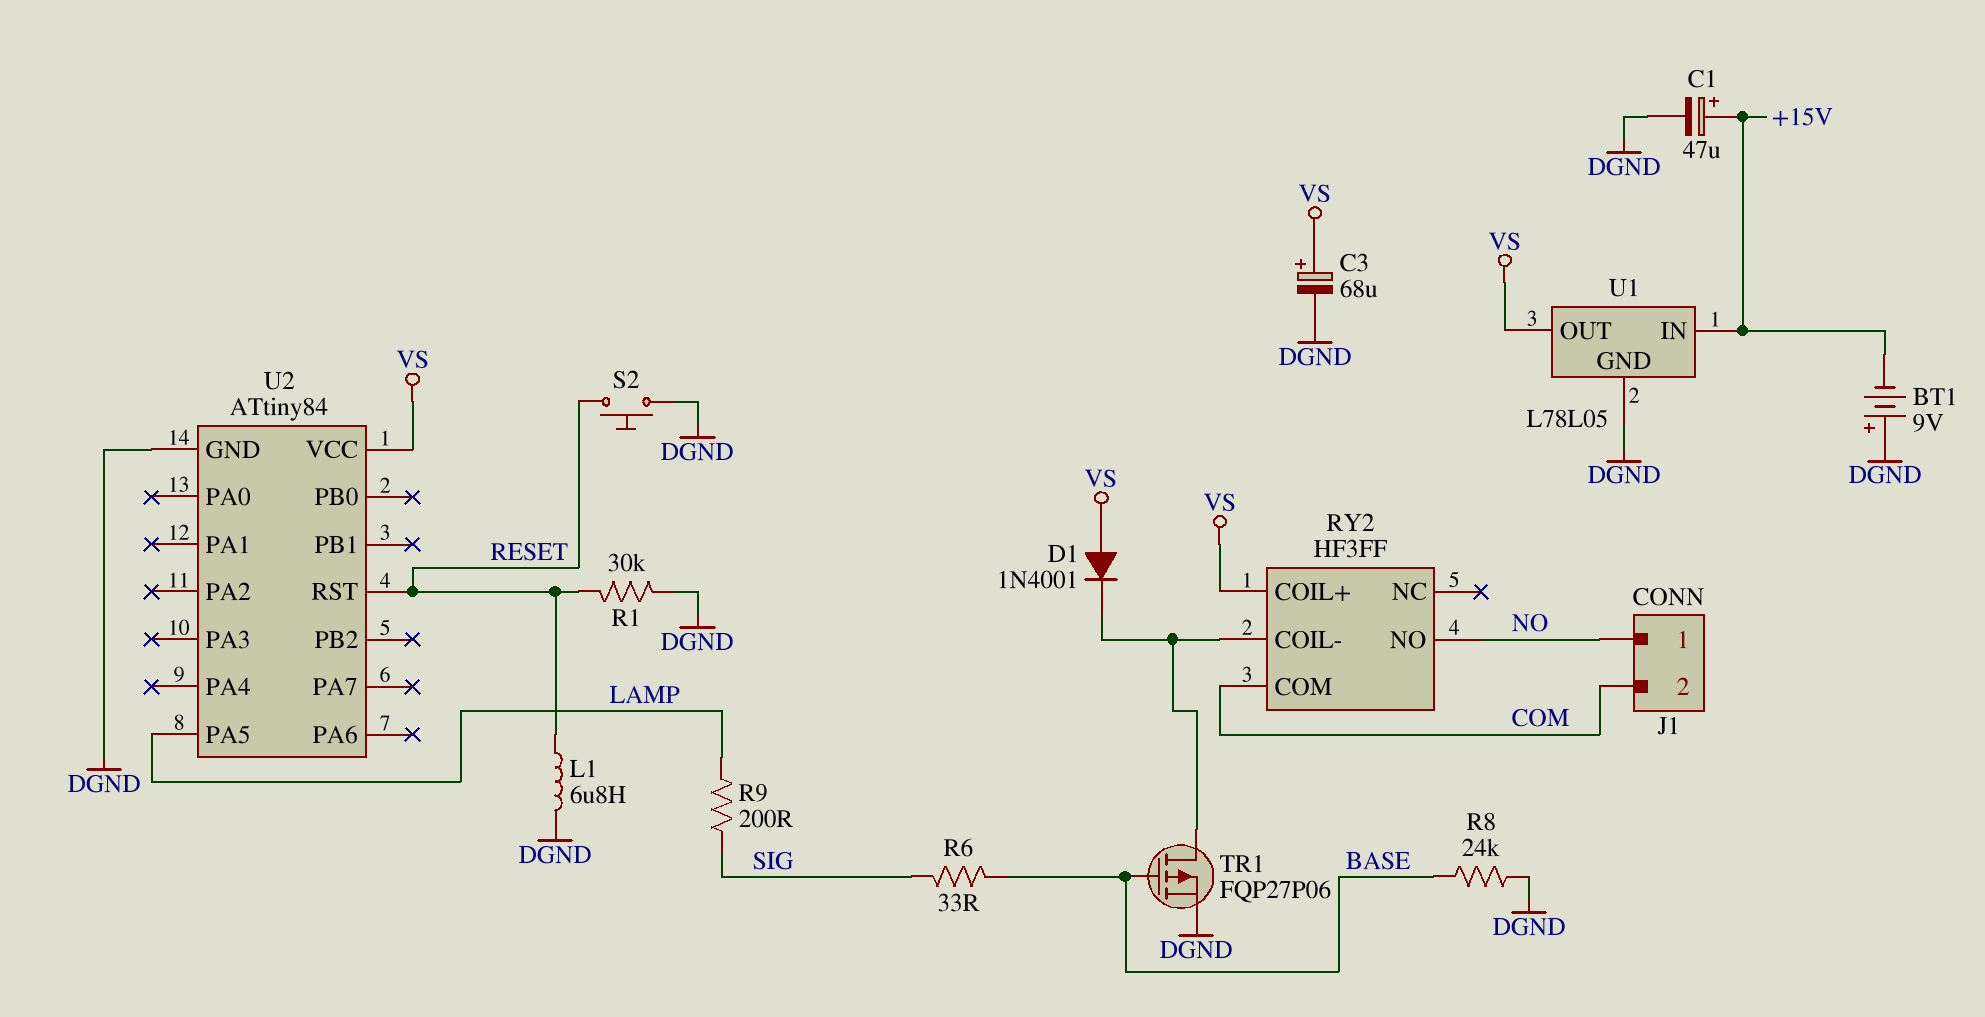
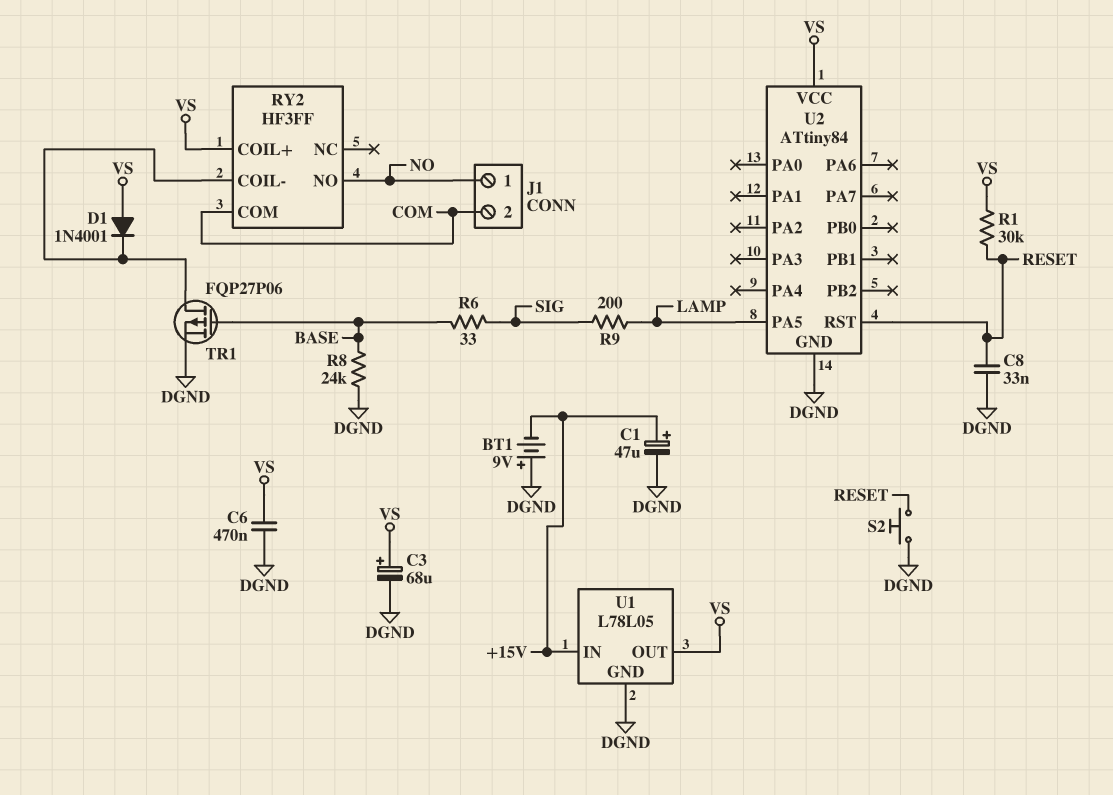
C6: none -> 470nF (DGND, VS)
C8: none -> 33nF (DGND, RESET)
L1: 6.8uH (DGND, RESET) -> none
R1: 30k (DGND, RESET) -> 30k (RESET, VS)

